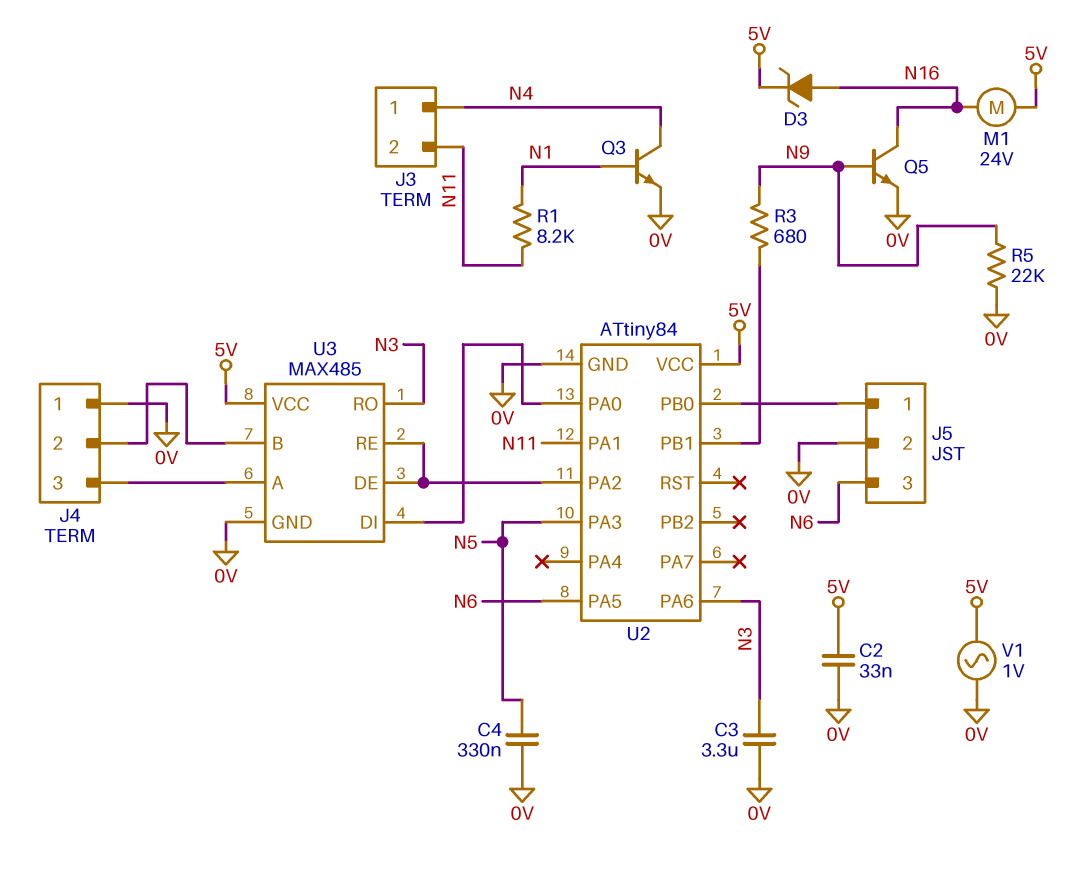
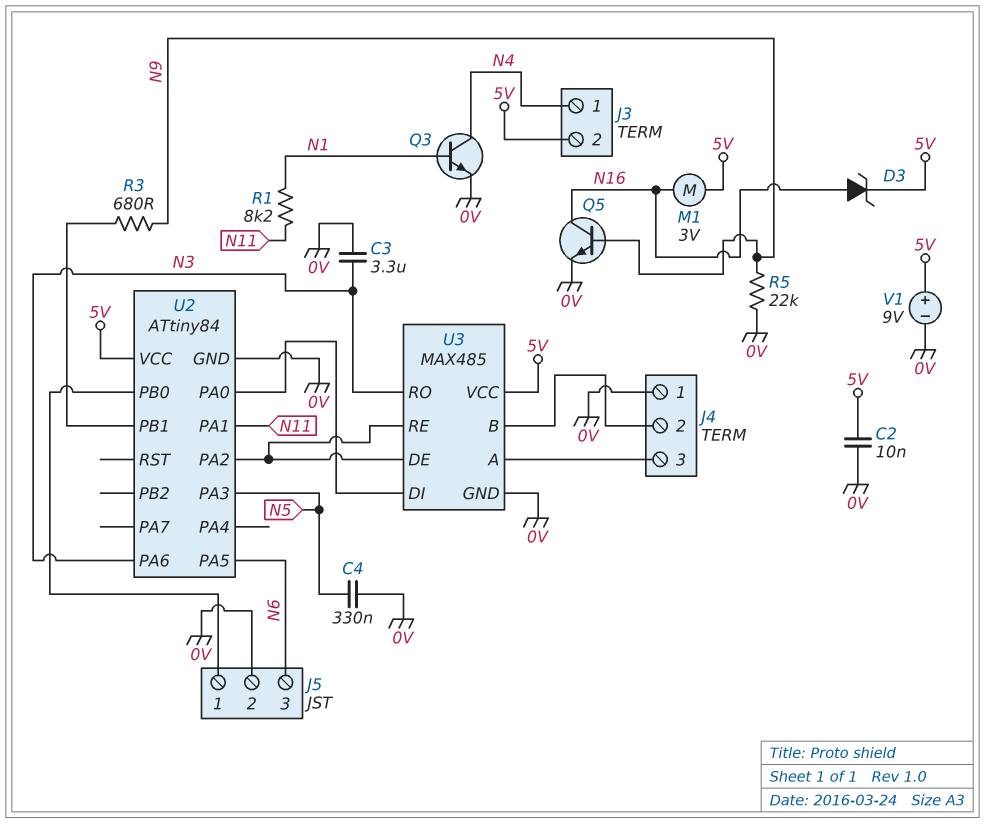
C2: 33nF (0V, 5V) -> 10nF (0V, 5V)
J3 pin 2: N11 -> 5V
M1: motor 24V (5V, N16) -> motor 3V (5V, N16)
V1: AC 1V (0V, 5V) -> 9V (plus 5V, minus 0V)

